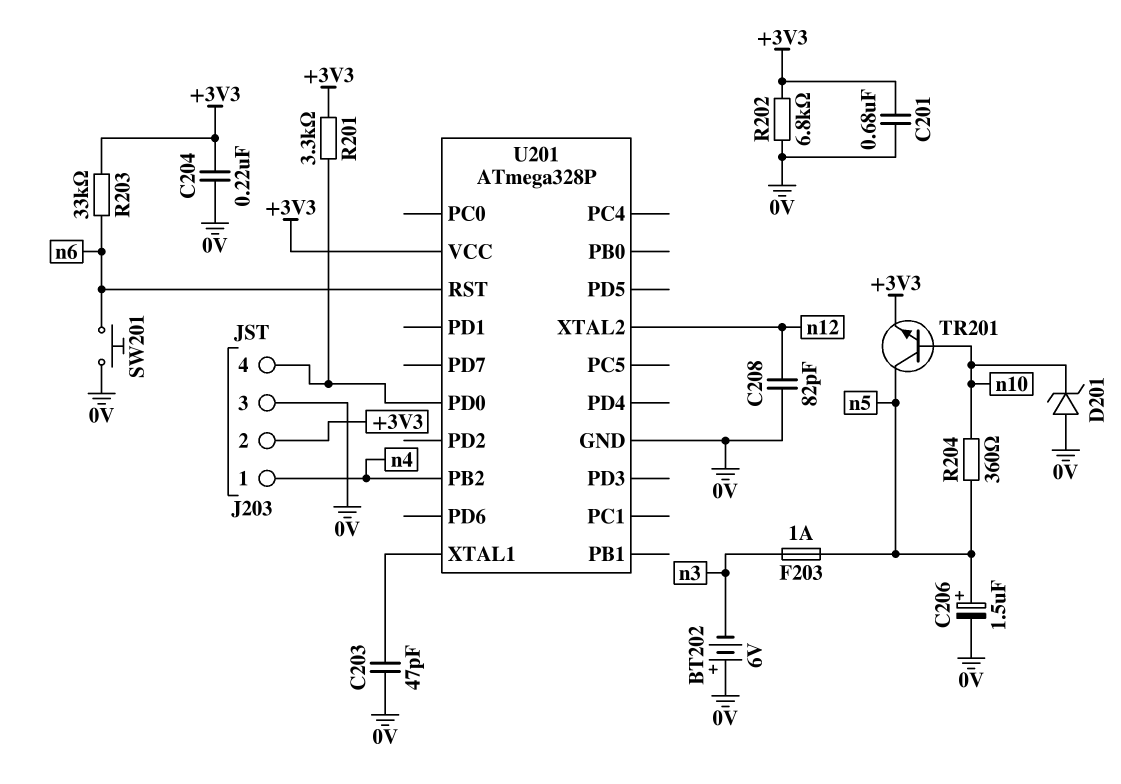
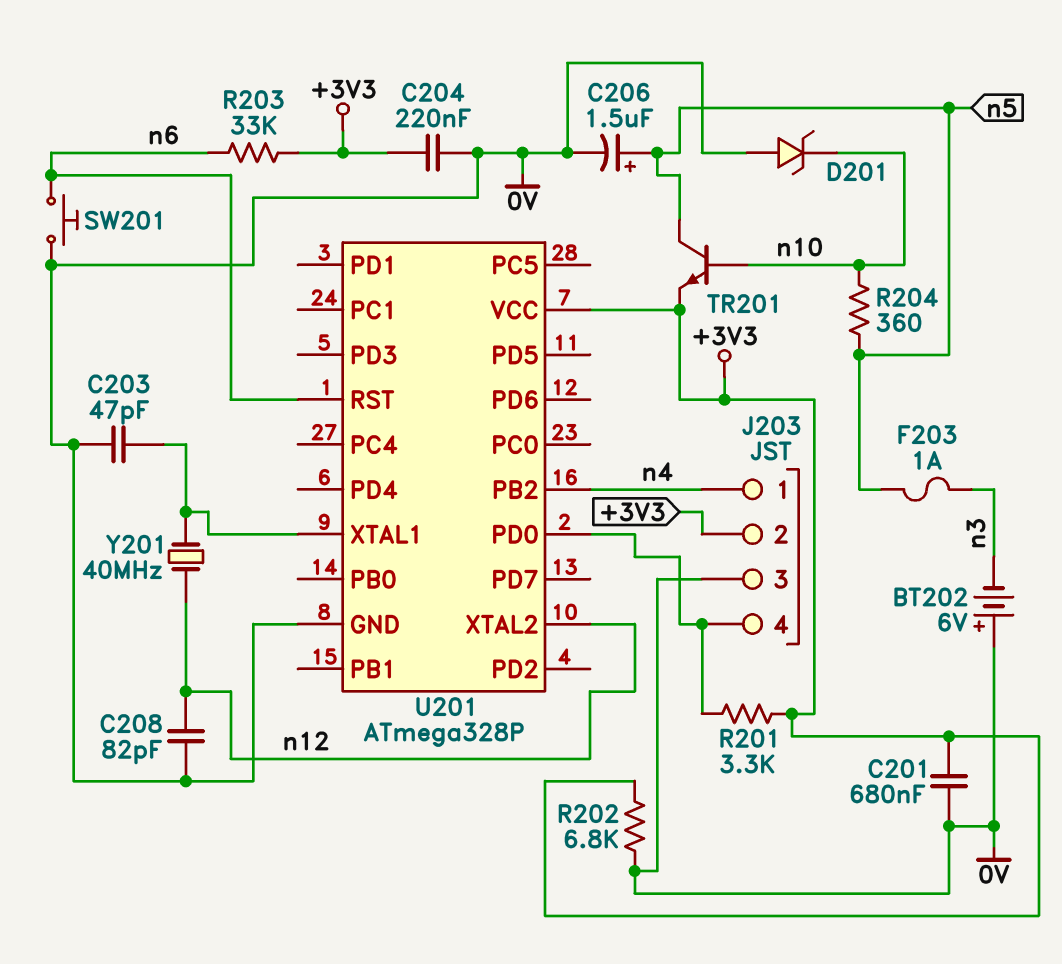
Y201: none -> 40MHz (U201/XTAL1, n12)

